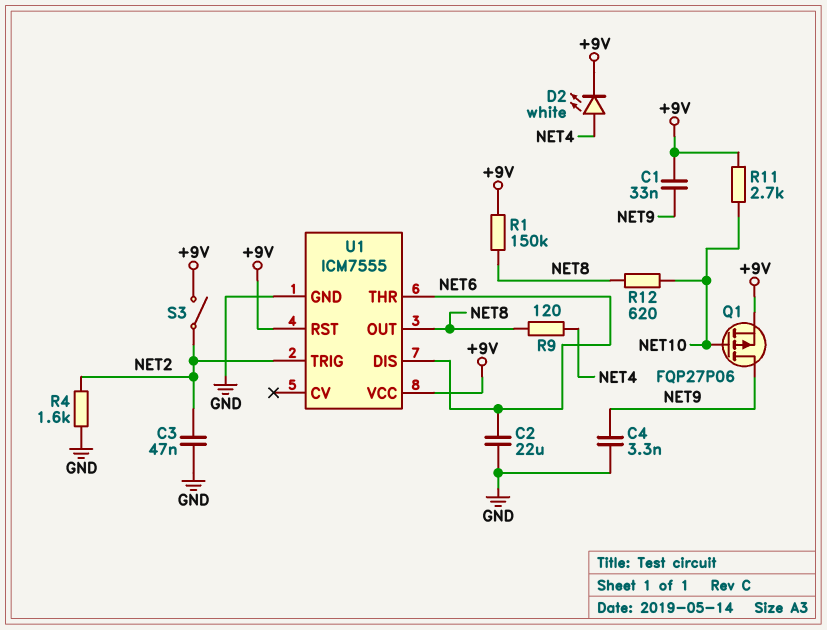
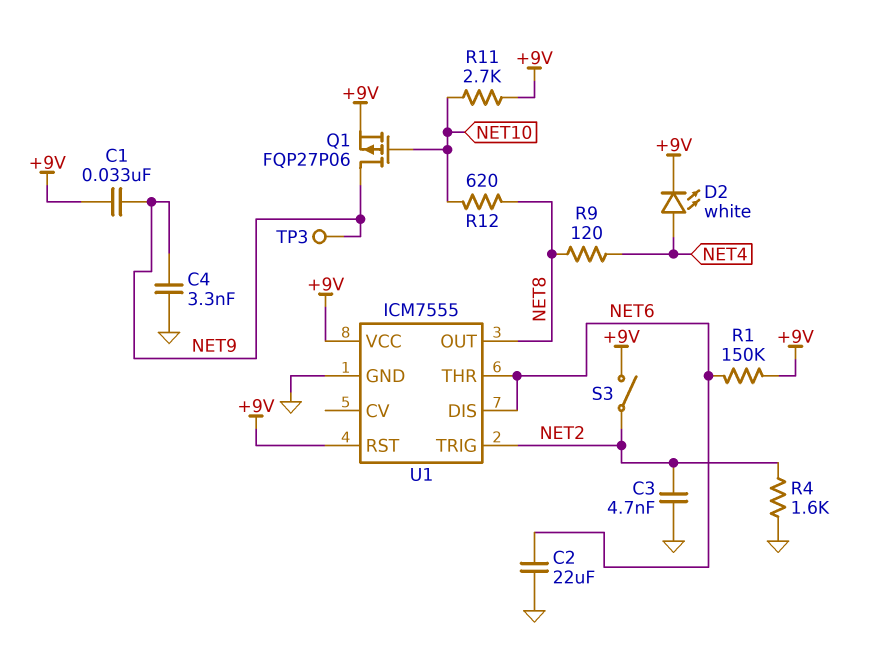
C3: 47nF (GND, NET2) -> 4.7nF (GND, NET2)
R1: 150k (+9V, NET8) -> 150k (+9V, NET6)
TP3: none -> test point (NET9)

